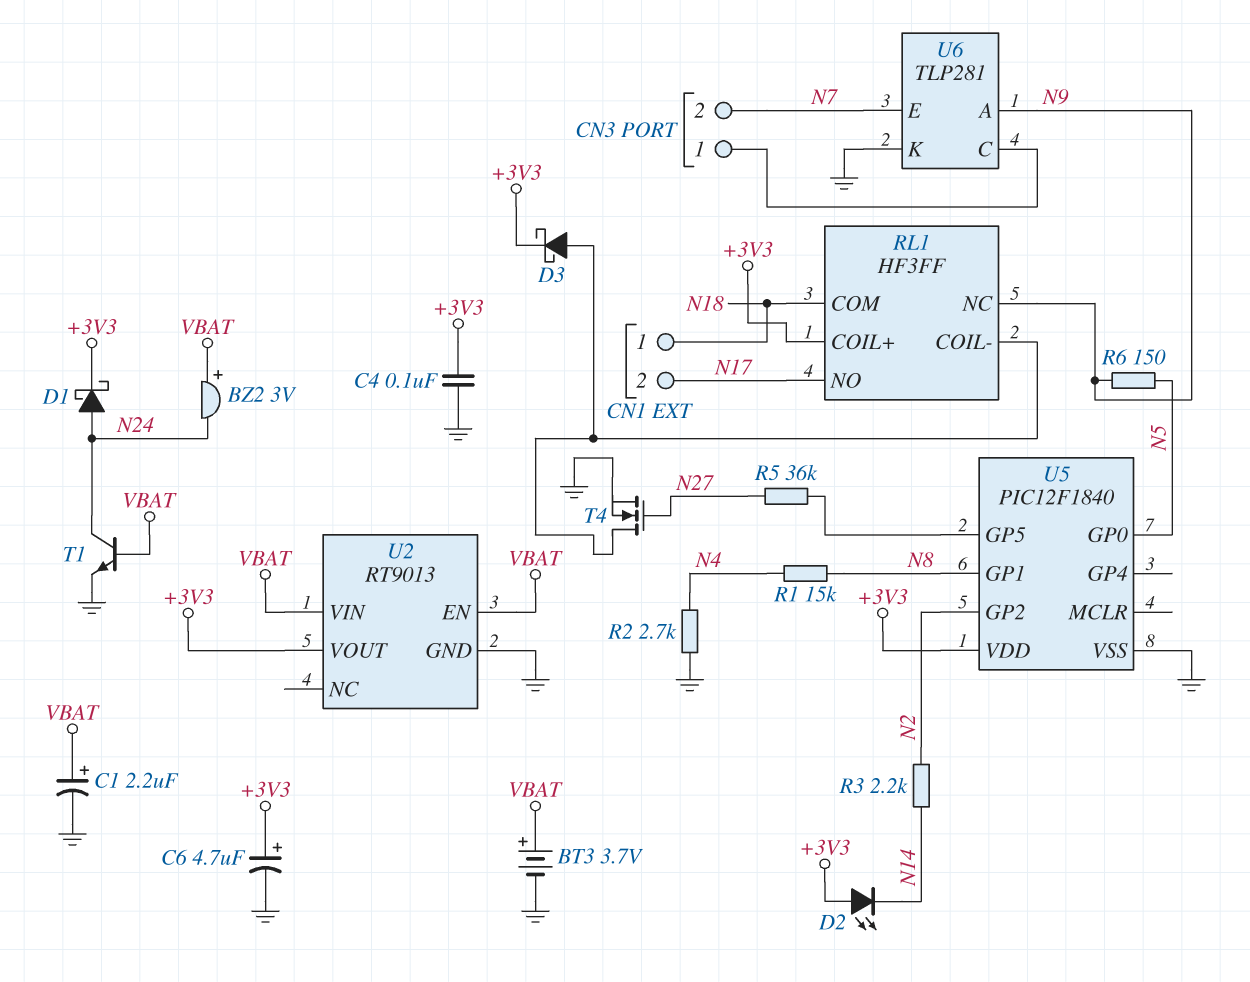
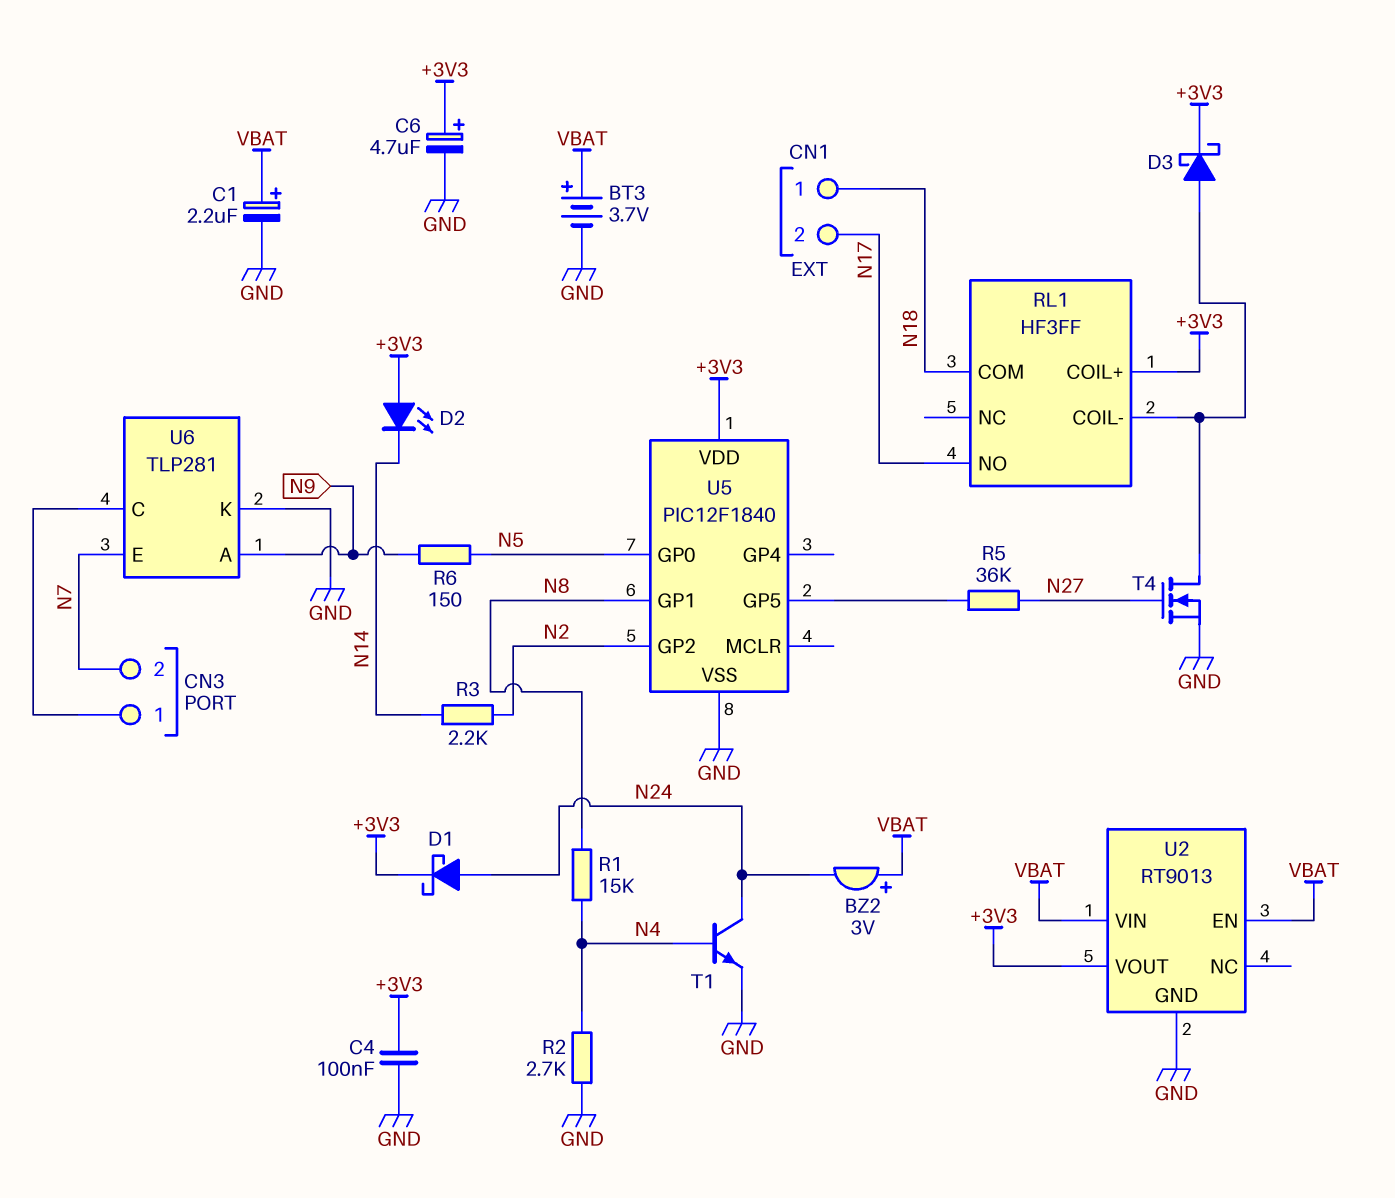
RL1 pin NC: N9 -> none
T1: NPN (B VBAT, C N24, E GND) -> NPN (B N4, C N24, E GND)

